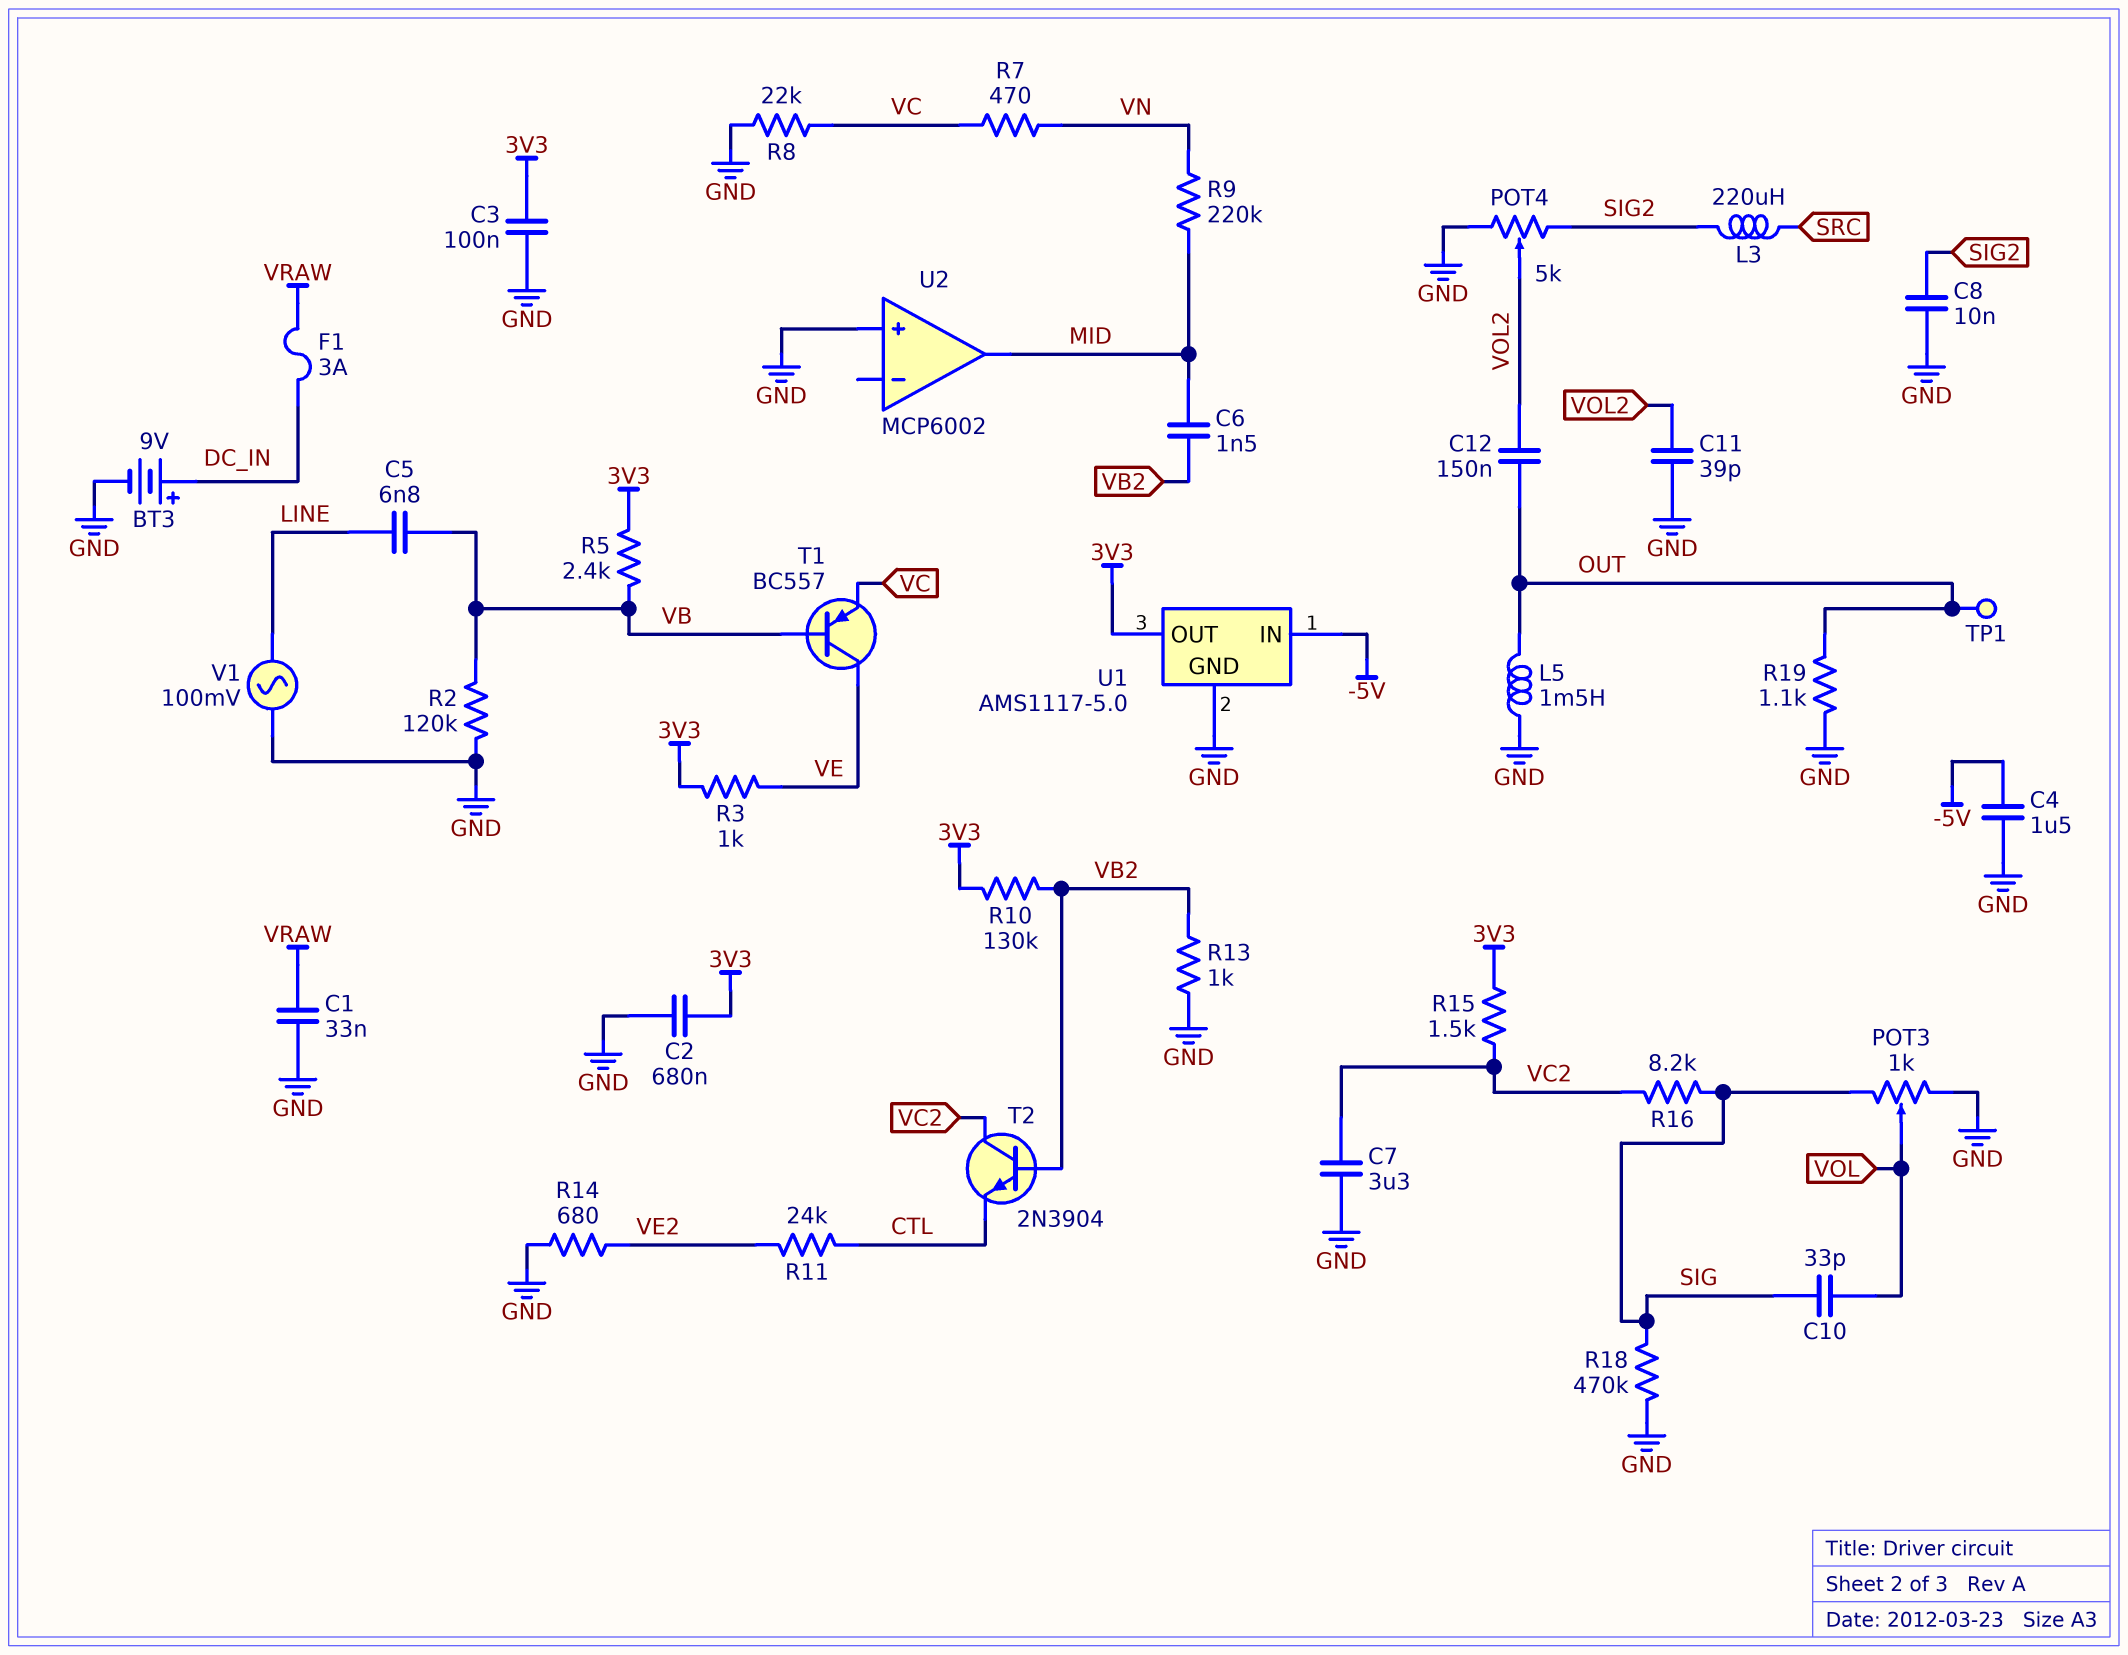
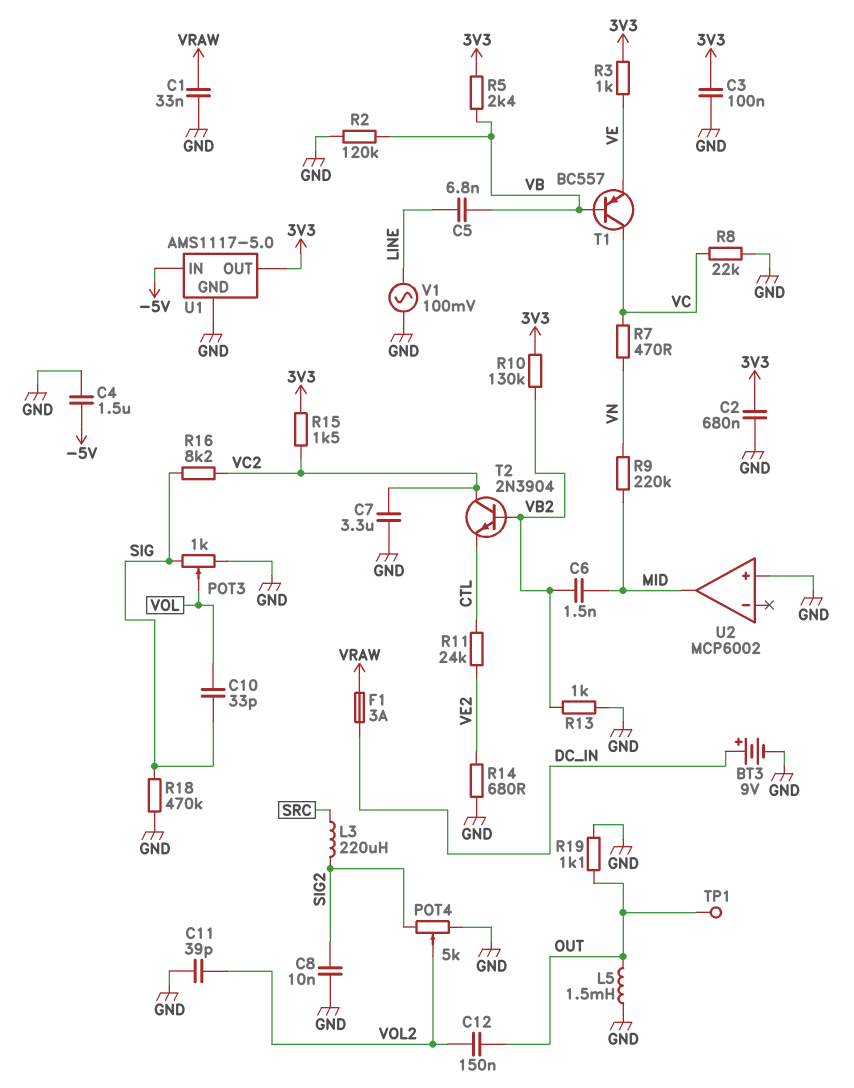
T1: PNP BC557 (B VB, C VE, E VC) -> PNP BC557 (B VB, C VC, E VE)

